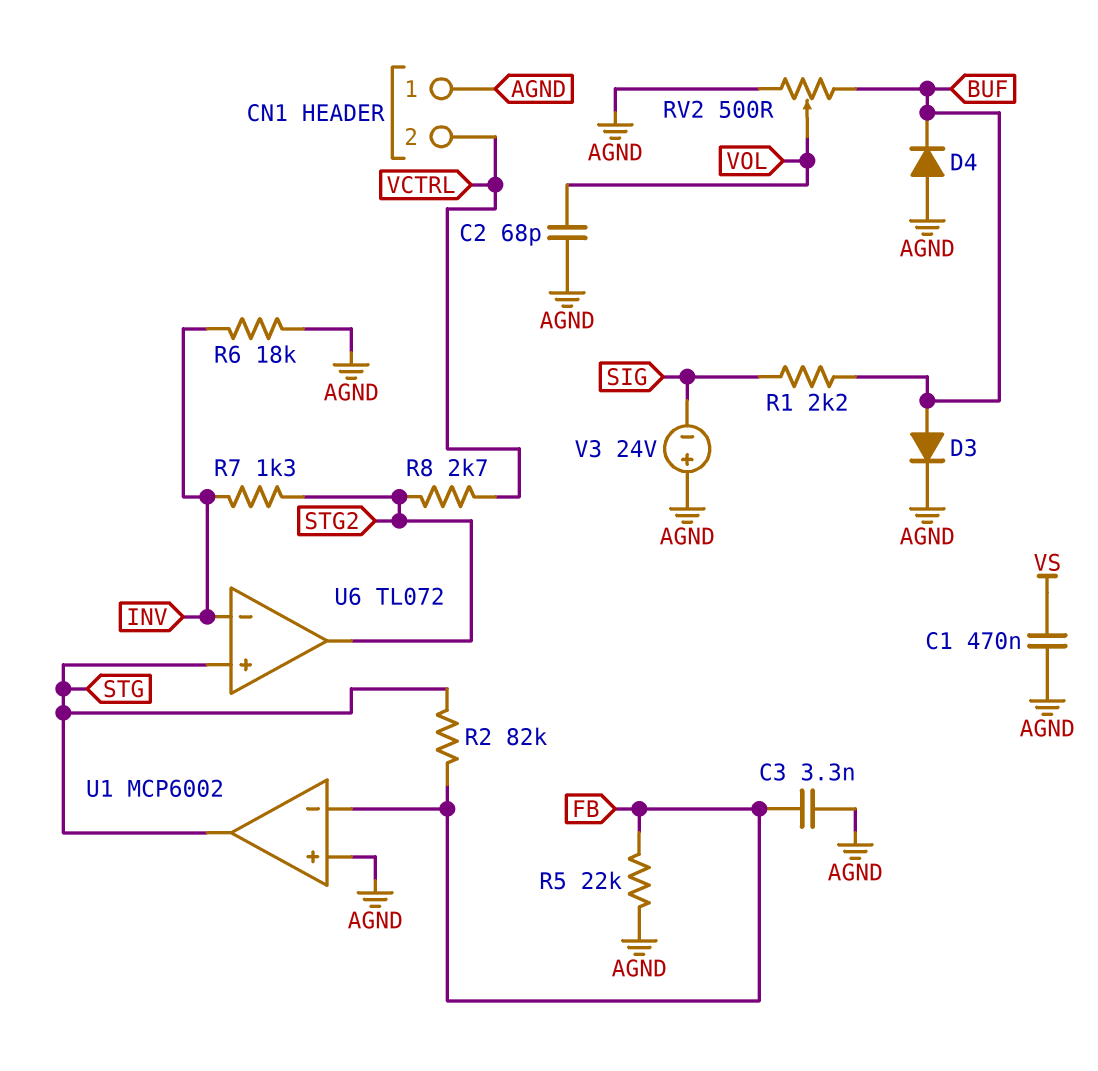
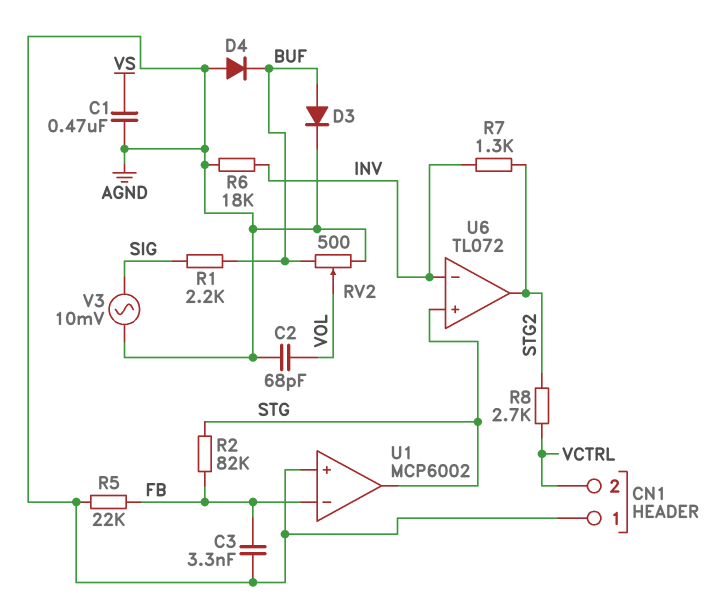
V3: 24V (plus AGND, minus SIG) -> AC 10mV (AGND, SIG)

